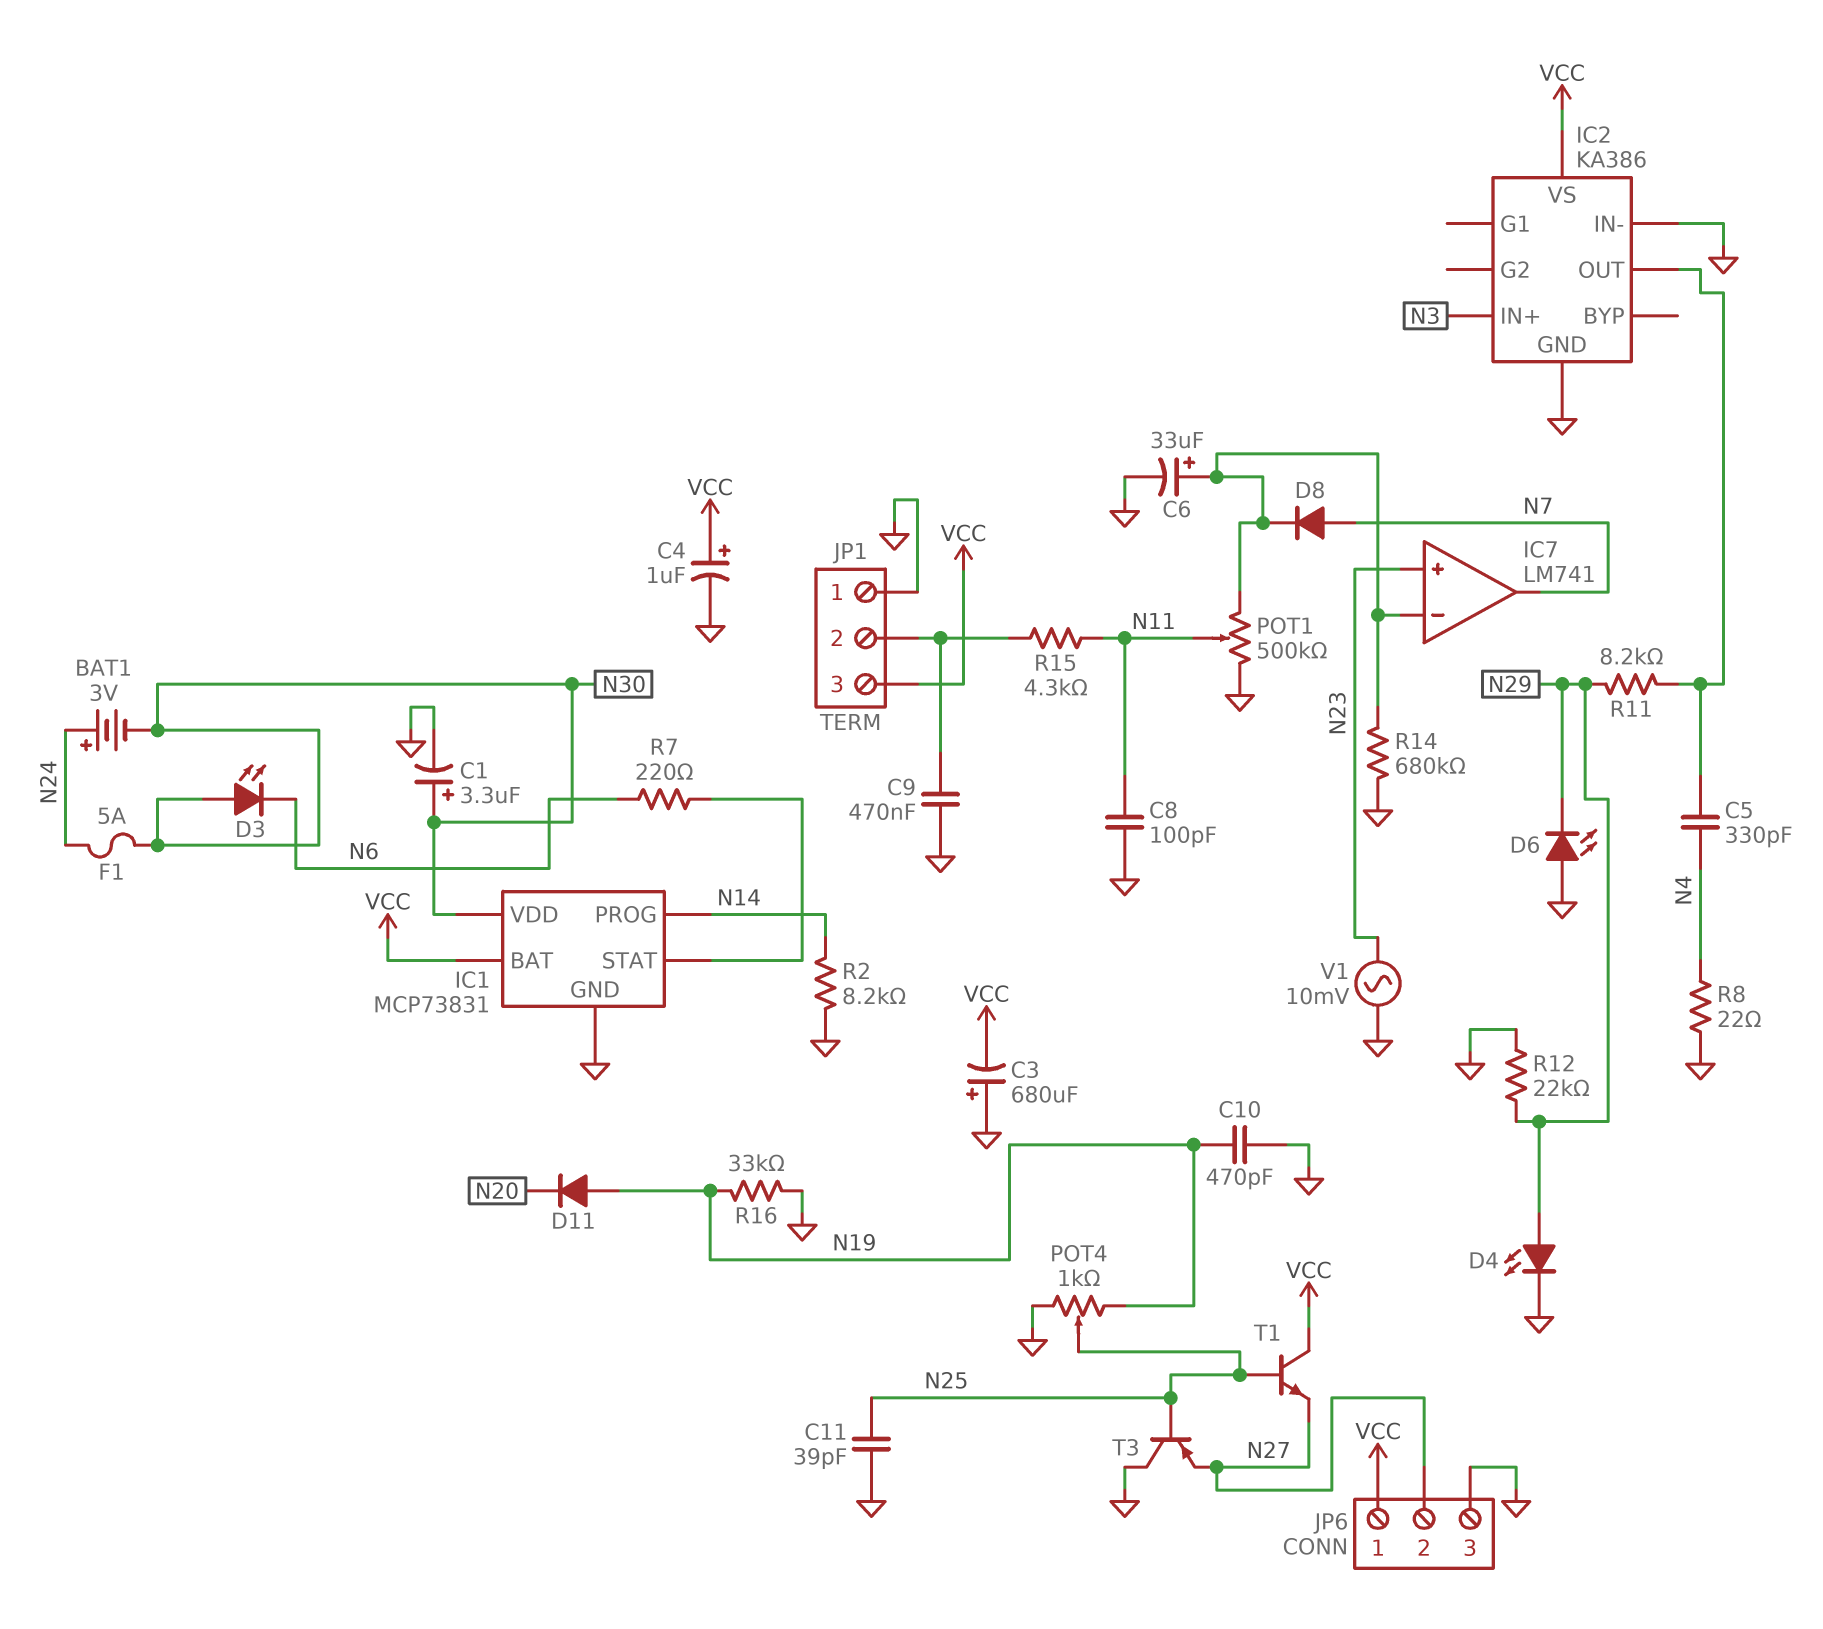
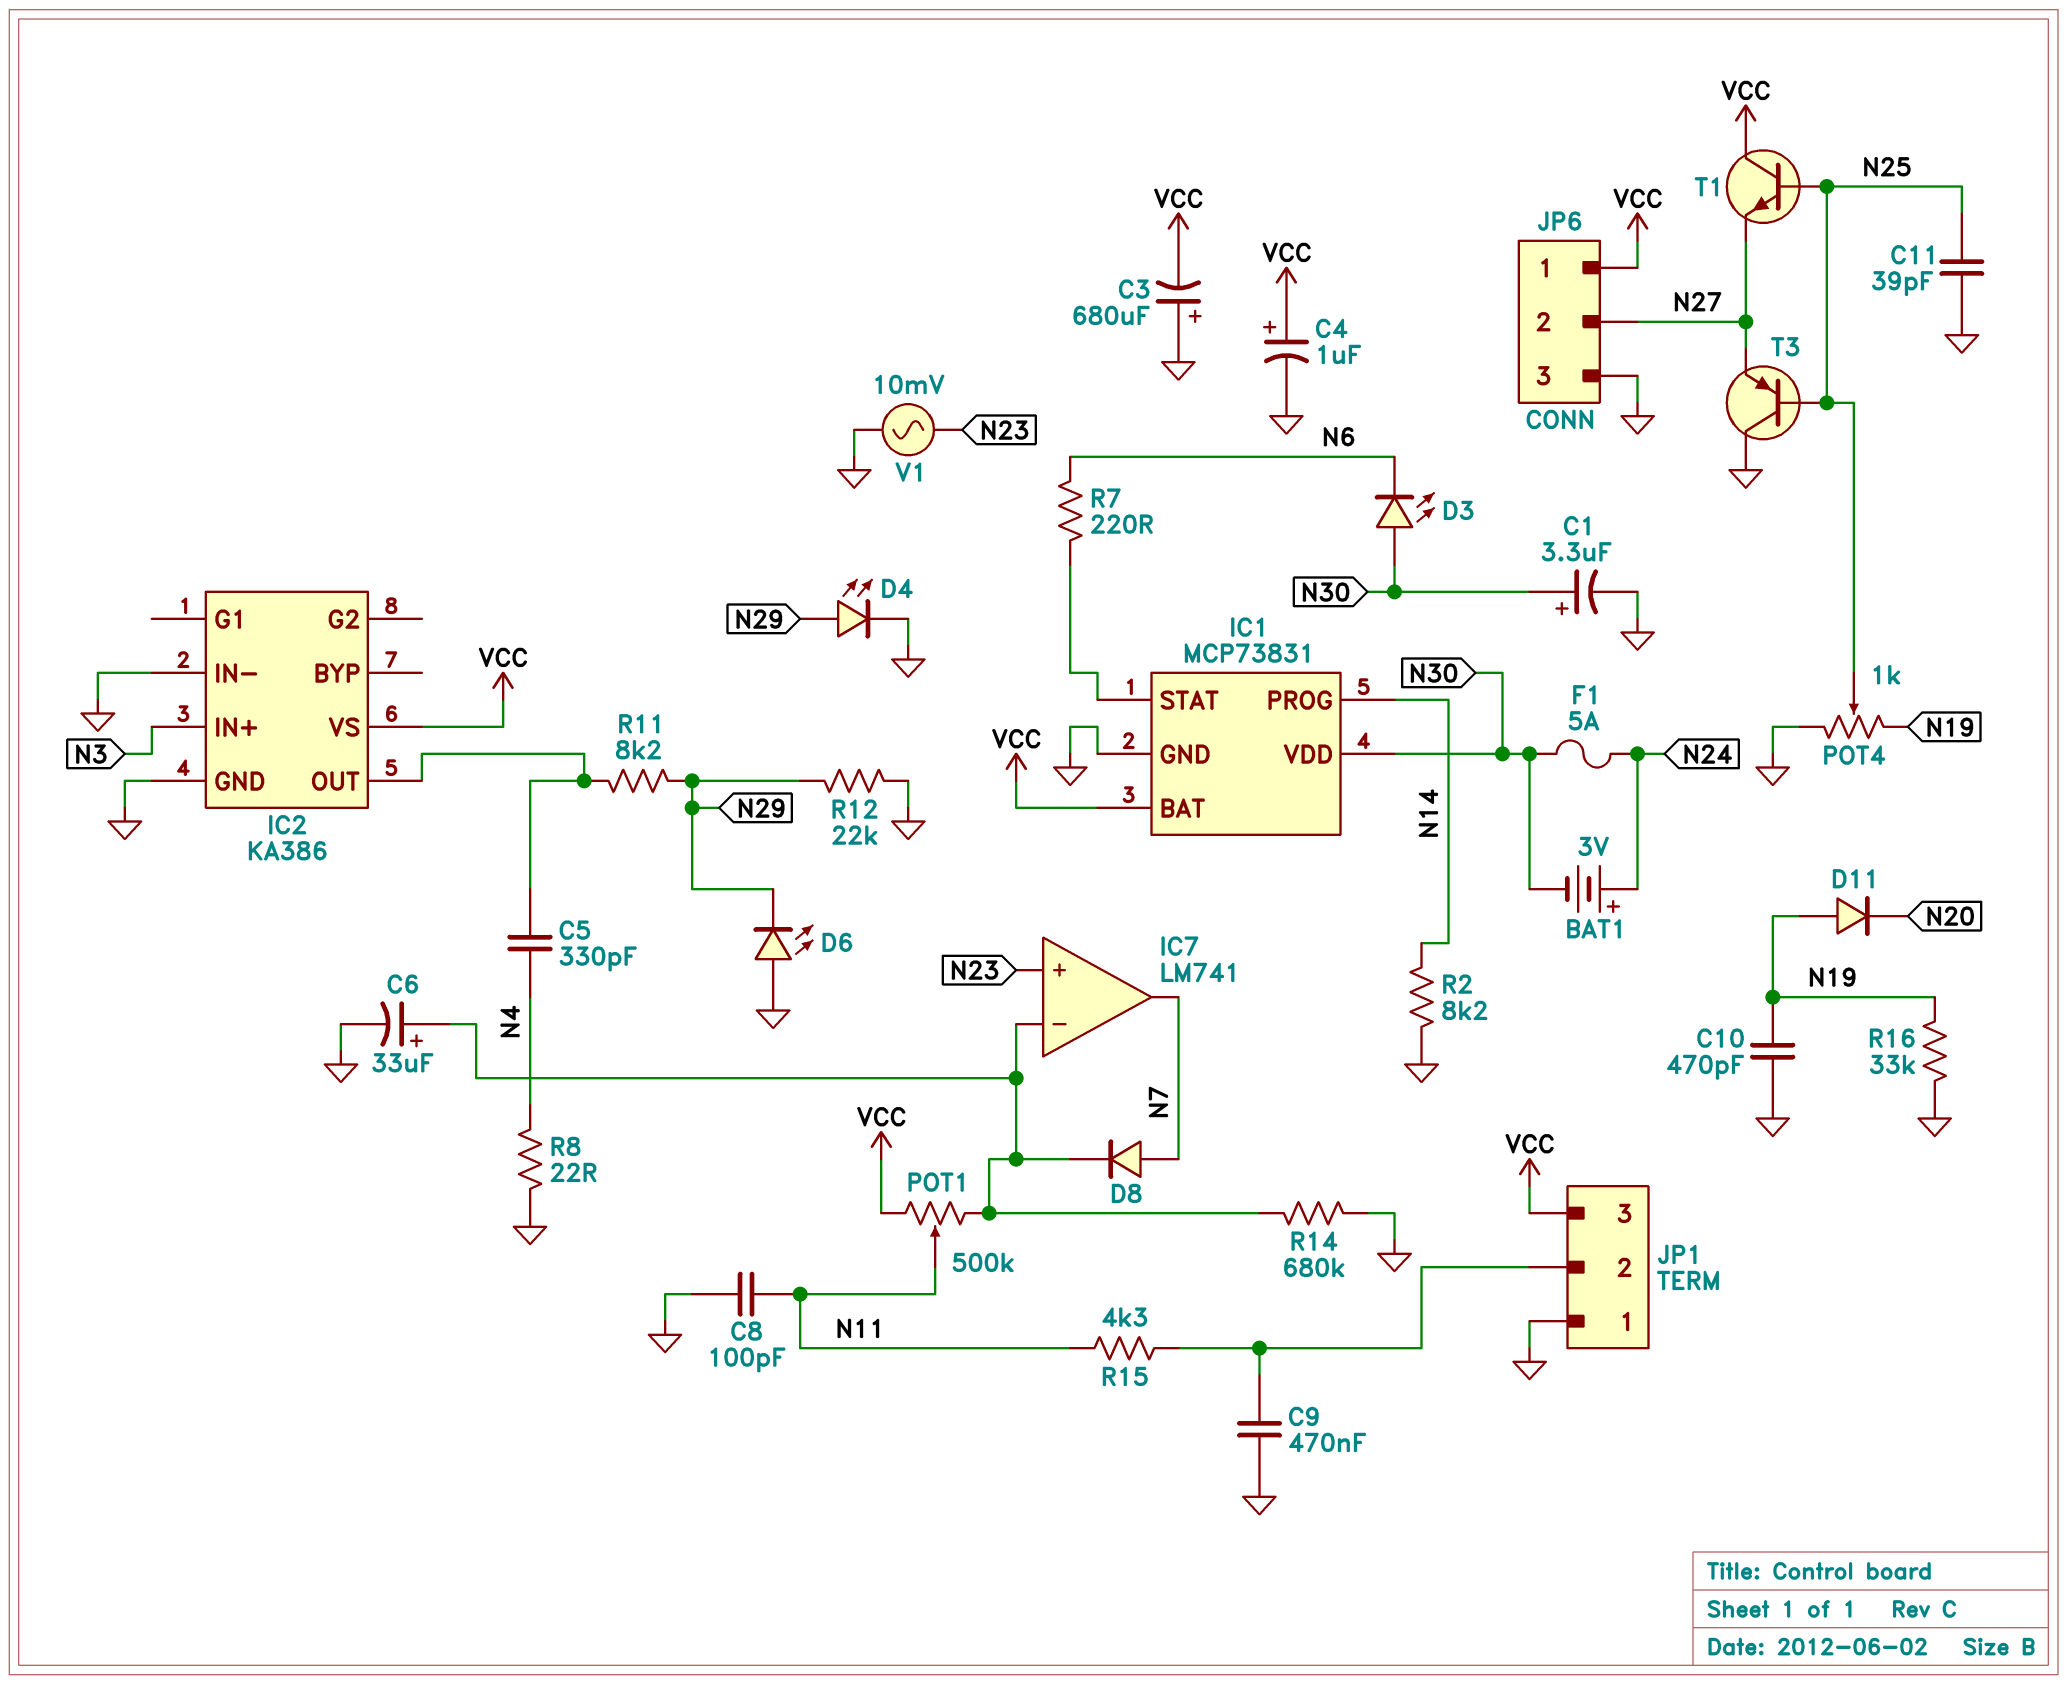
POT1: 500k (GND, IC7/in-, wiper N11) -> 500k (IC7/in-, VCC, wiper N11)

